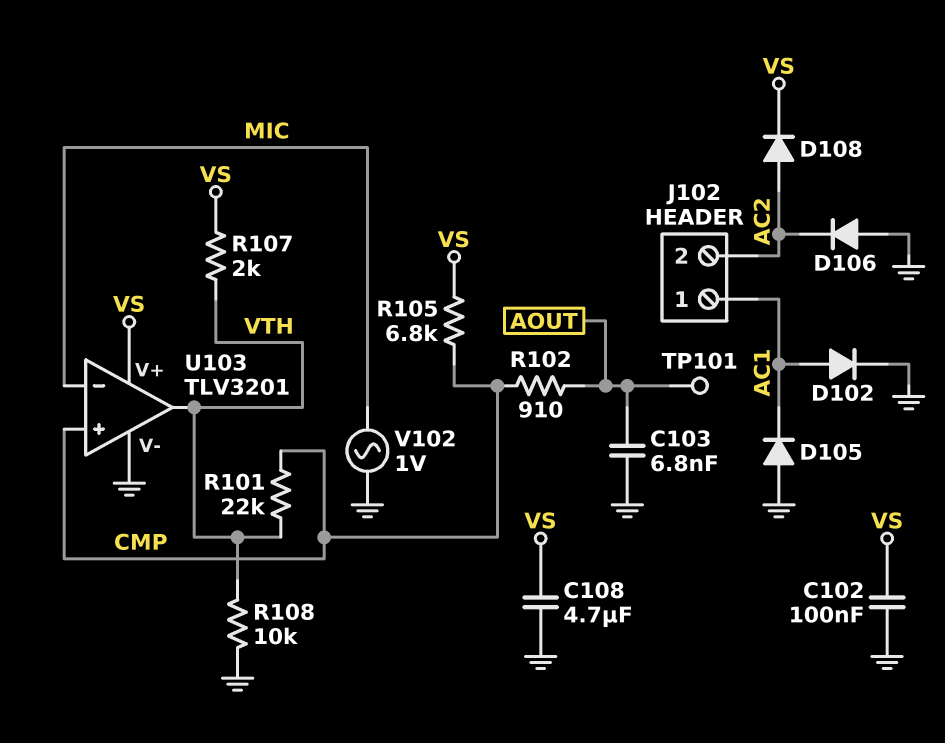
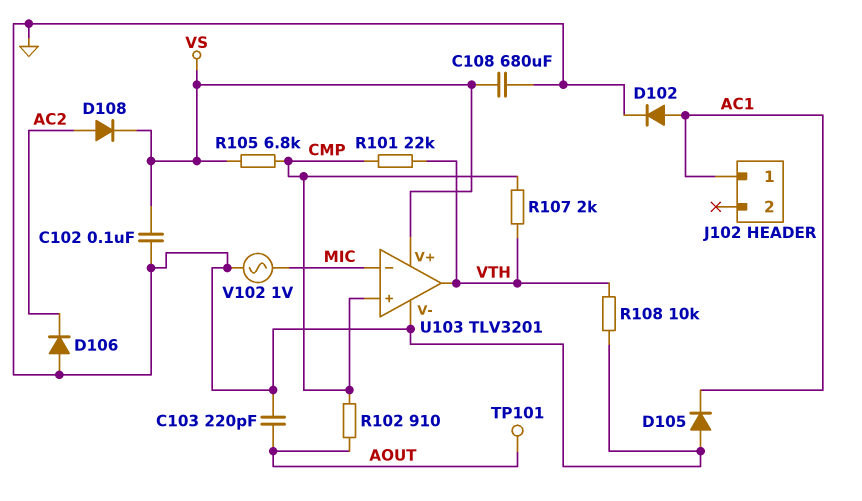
C103: 6.8nF (AOUT, GND) -> 220pF (AOUT, GND)
C108: 4.7uF (GND, VS) -> 680uF (GND, VS)
J102 pin 2: AC2 -> none
R107: 2k (VS, VTH) -> 2k (CMP, VTH)

